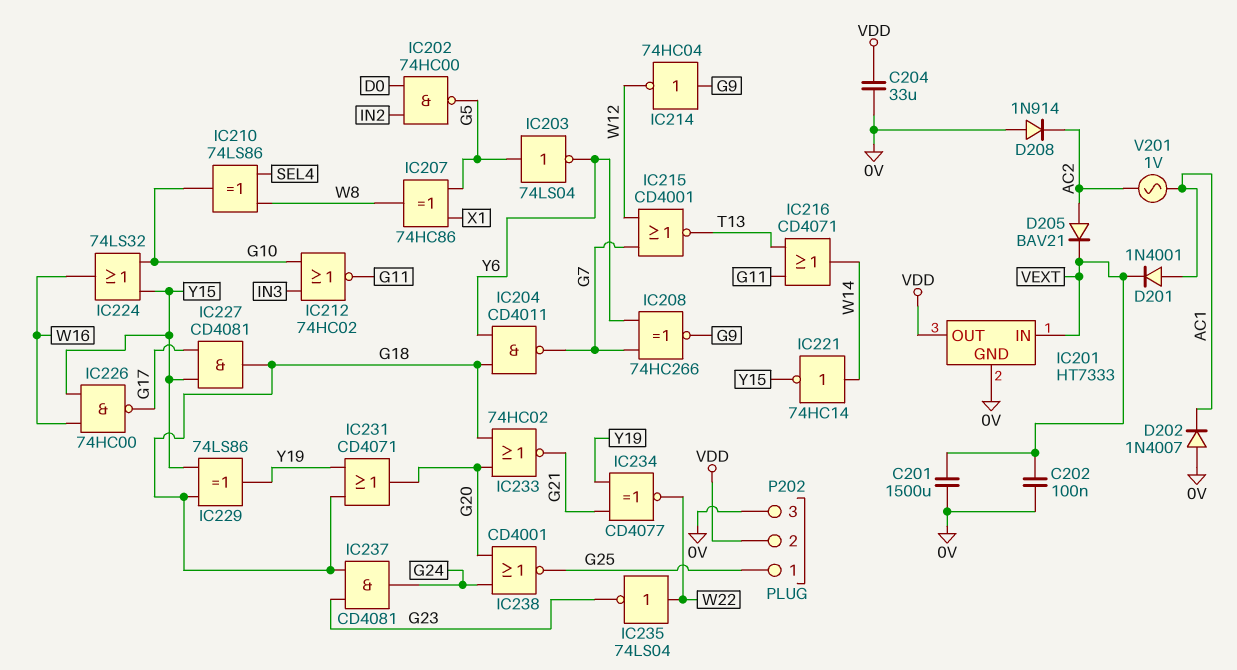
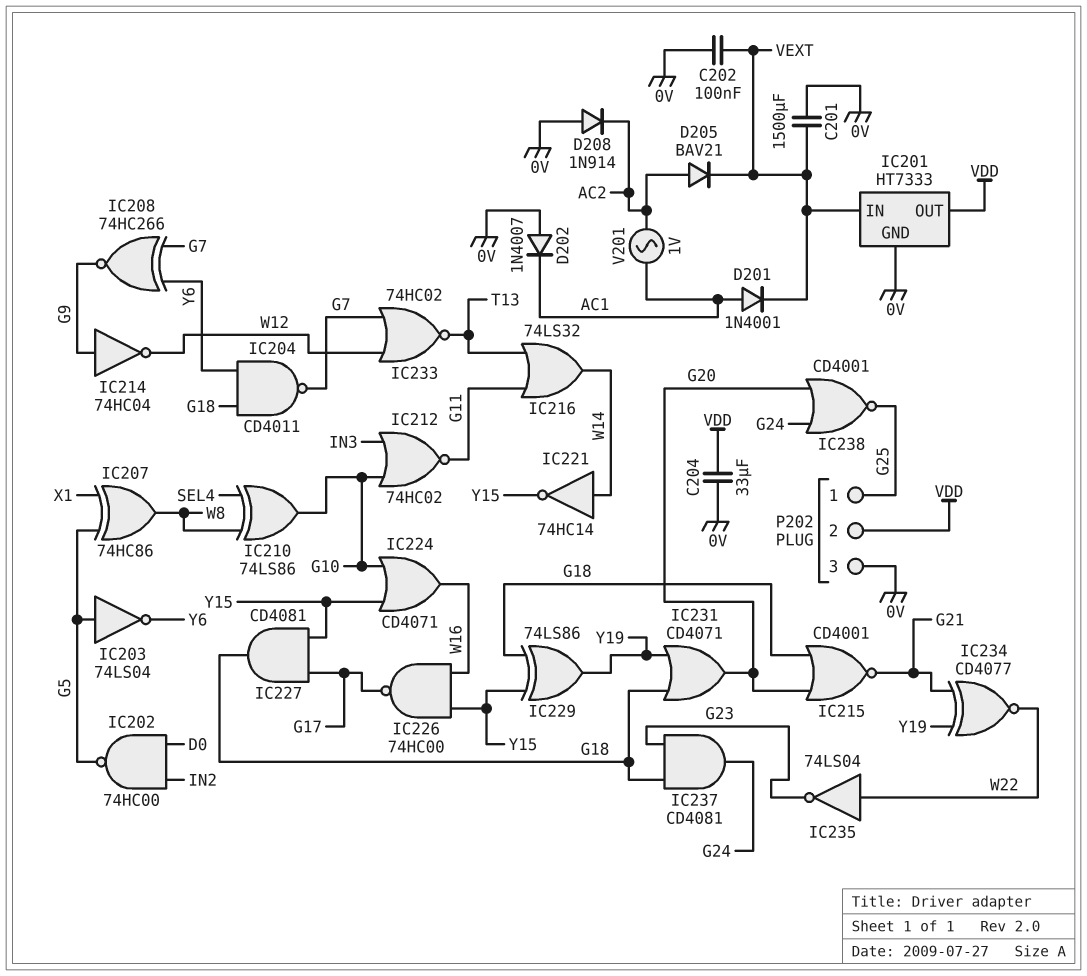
IC215: NOR CD4001 (in G7, in W12, out T13) -> NOR CD4001 (in G18, in G20, out G21)
IC216: OR CD4071 (in G11, in T13, out W14) -> OR 74LS32 (in G11, in T13, out W14)
IC224: OR 74LS32 (in G10, in Y15, out W16) -> OR CD4071 (in G10, in Y15, out W16)
IC233: NOR 74HC02 (in G18, in G20, out G21) -> NOR 74HC02 (in G7, in W12, out T13)

